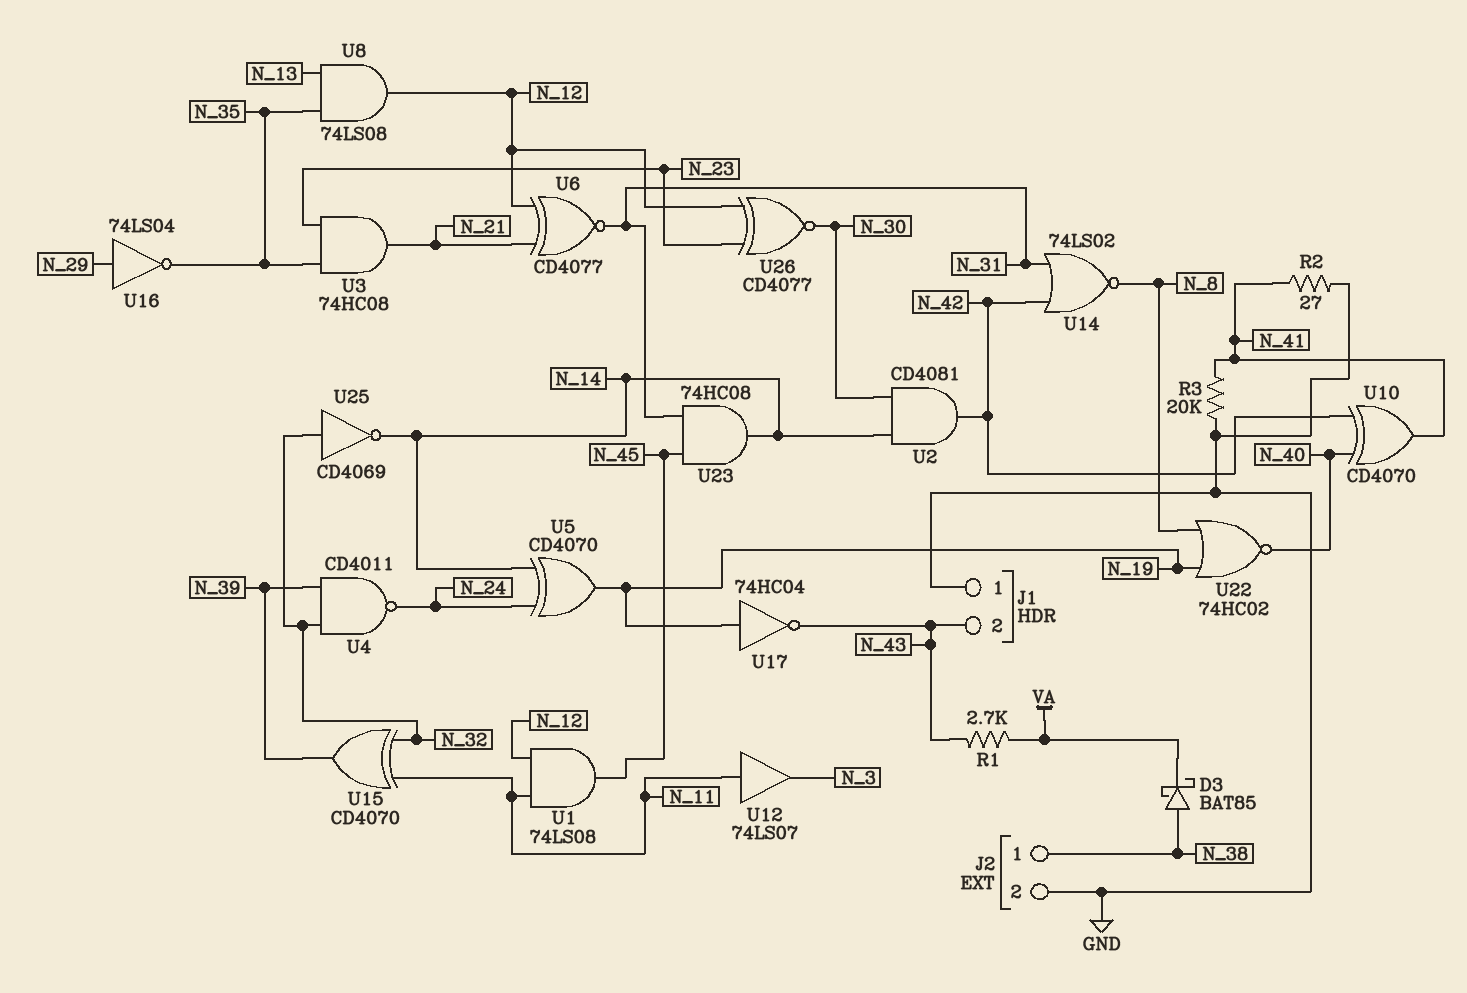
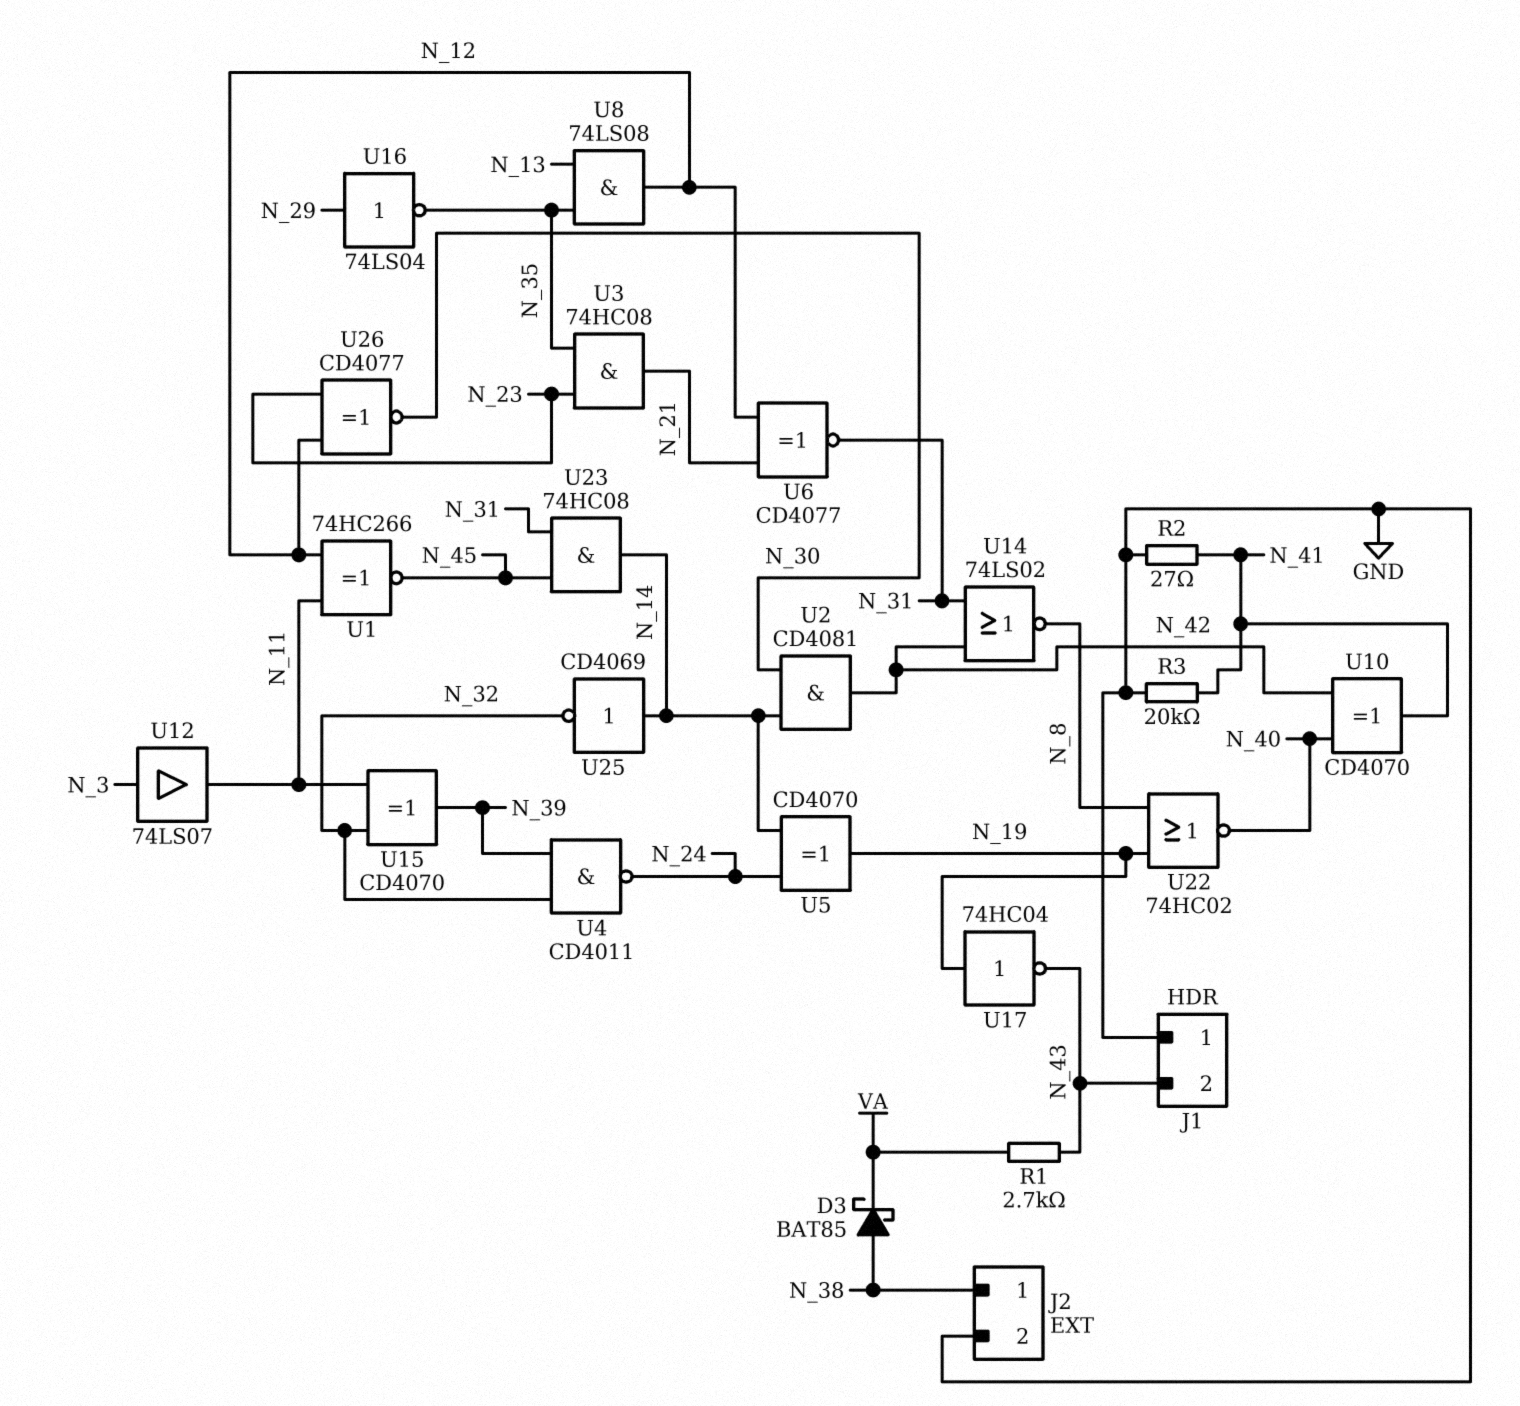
U1: AND 74LS08 (in N_11, in N_12, out N_45) -> XNOR 74HC266 (in N_11, in N_12, out N_45)
U12: buffer 74LS07 (in N_11, out N_3) -> buffer 74LS07 (in N_3, out N_11)
U25: NOT CD4069 (in N_32, out N_14) -> NOT CD4069 (in N_14, out N_32)

